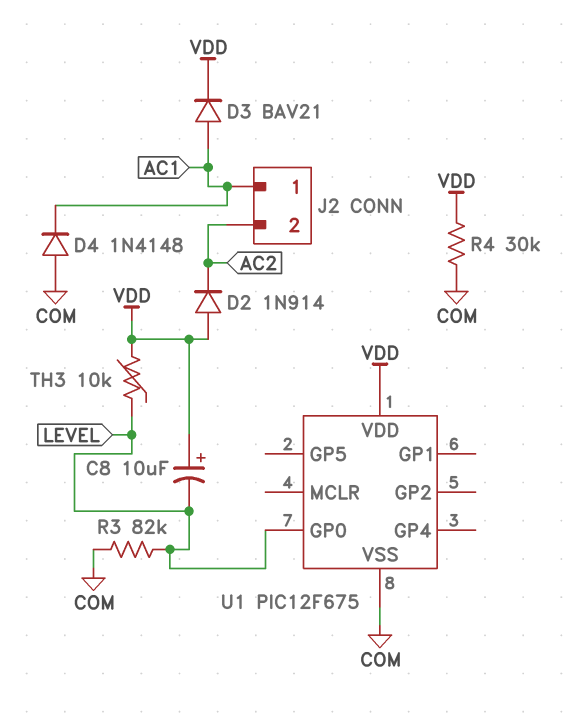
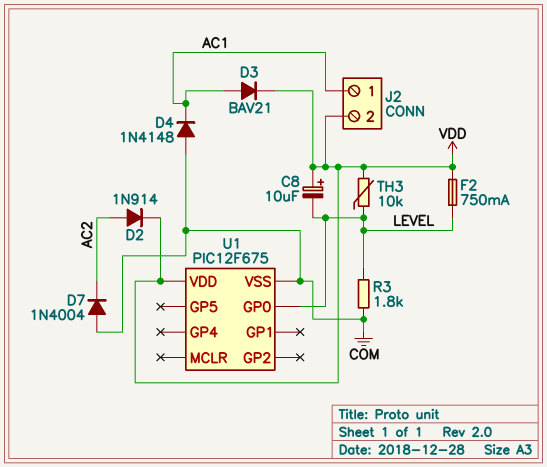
D2: diode 1N914 (A VDD, K AC2) -> diode 1N914 (A AC2, K VDD)
D7: none -> diode 1N4004 (A COM, K AC2)
F2: none -> 750mA (LEVEL, VDD)
J2 pin 2: AC2 -> VDD
R3: 82k (COM, LEVEL) -> 1.8k (COM, LEVEL)
R4: 30k (COM, VDD) -> none

